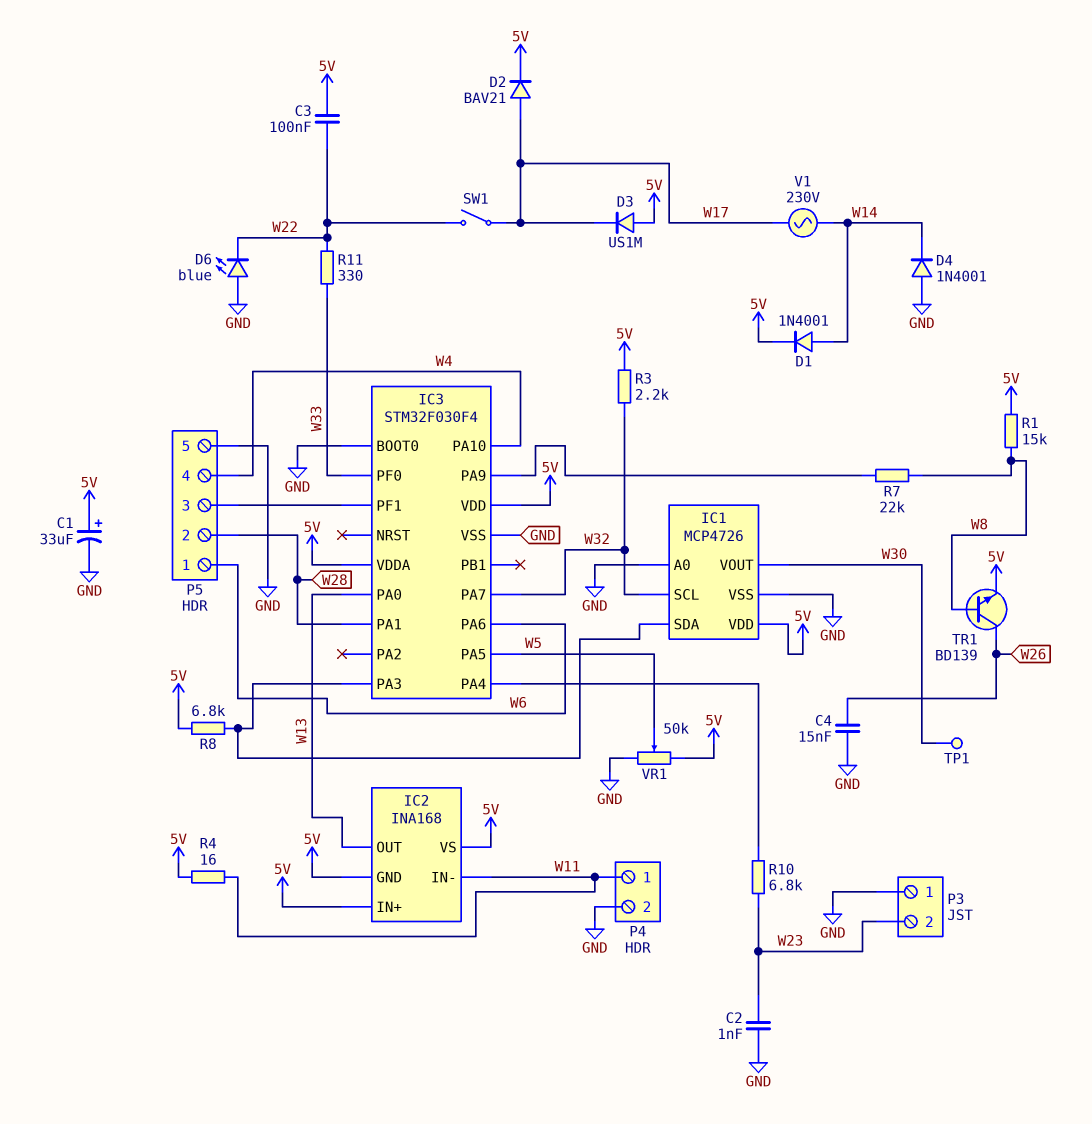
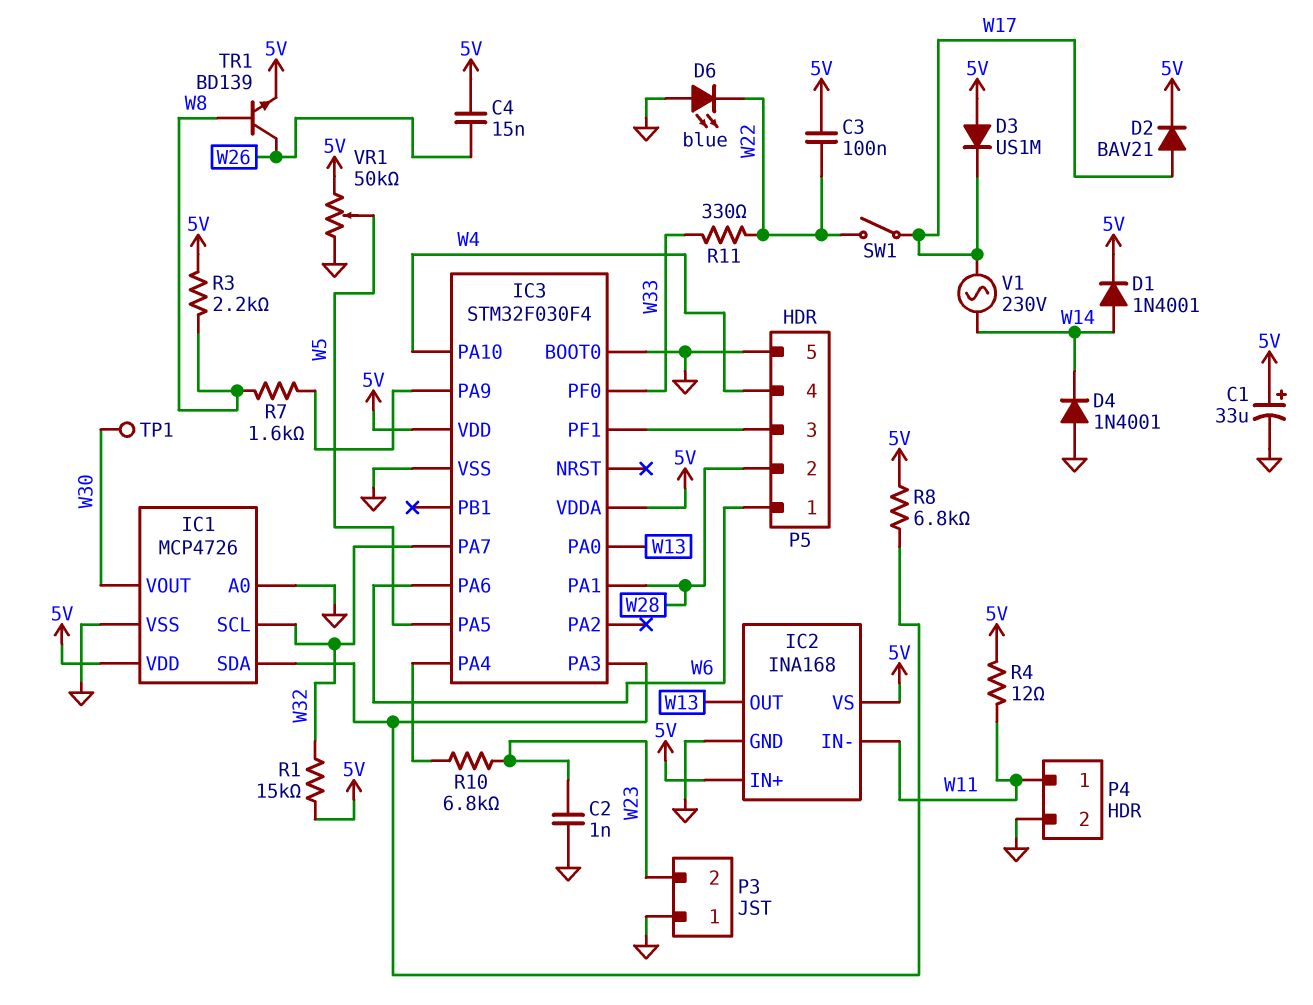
C4: 15nF (GND, W26) -> 15nF (5V, W26)
IC2 pin GND: 5V -> GND
R1: 15k (5V, W8) -> 15k (5V, W32)
R3: 2.2k (5V, W32) -> 2.2k (5V, W8)
R4: 16 (5V, W11) -> 12 (5V, W11)
R7: 22k (IC3/PA9, W8) -> 1.6k (IC3/PA9, W8)

